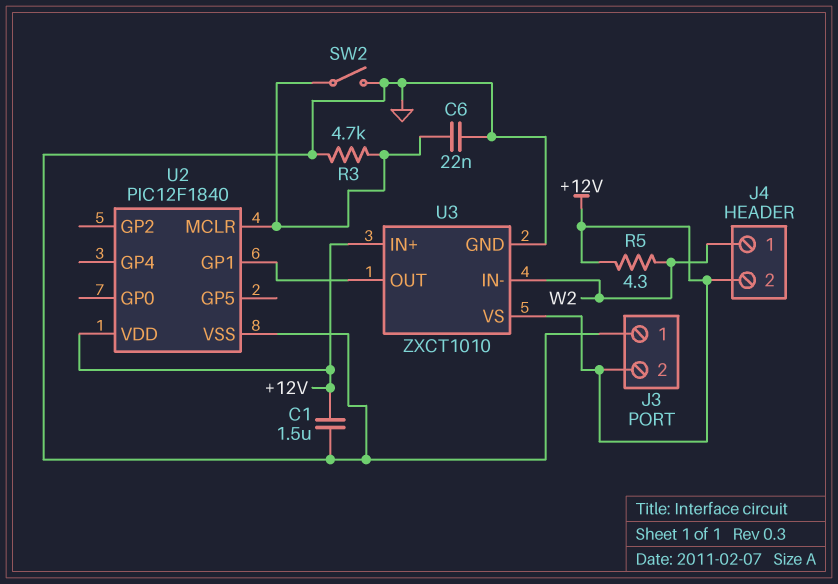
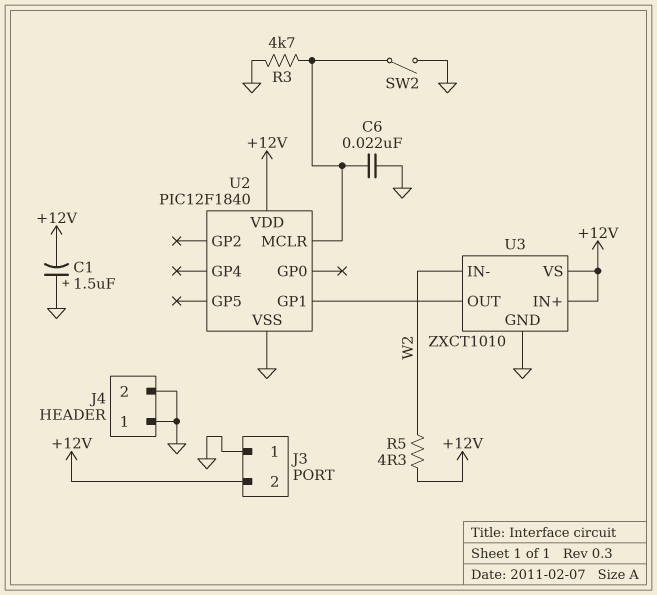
C1: 1.5uF (+12V, GND) -> 1.5uF (plus GND, minus +12V)
J4 pin 1: W2 -> GND
J4 pin 2: +12V -> GND

